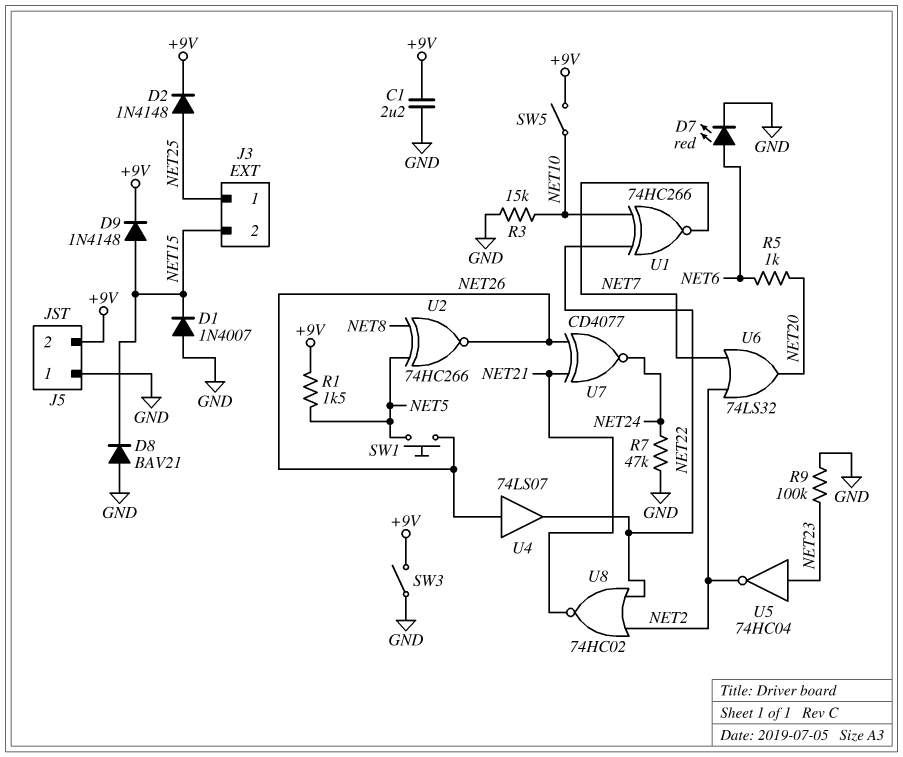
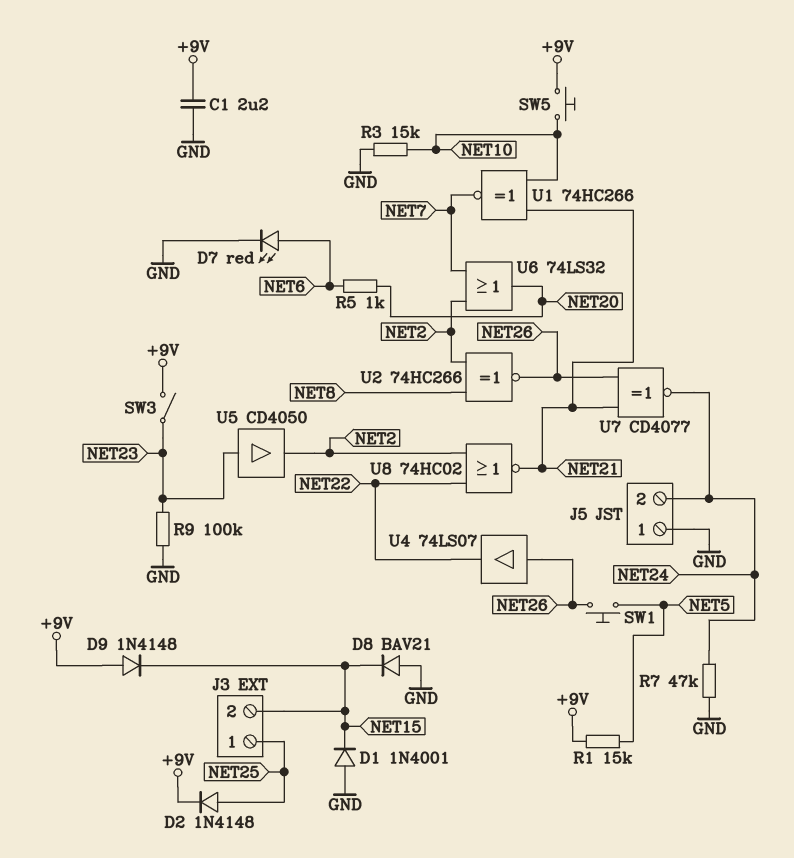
D1: diode 1N4007 (A GND, K NET15) -> diode 1N4001 (A GND, K NET15)
D9: diode 1N4148 (A NET15, K +9V) -> diode 1N4148 (A +9V, K NET15)
J5 pin 2: +9V -> NET24
R1: 1.5k (+9V, NET5) -> 15k (+9V, NET5)
SW3: switch (+9V, GND) -> switch (+9V, NET23)
SW5: switch (+9V, NET10) -> button (+9V, NET10)
U1: XNOR 74HC266 (in NET10, in NET22, out NET7) -> XNOR 74HC266 (in NET10, in NET21, out NET7)
U2: XNOR 74HC266 (in NET5, in NET8, out NET26) -> XNOR 74HC266 (in NET2, in NET8, out NET26)
U5: NOT 74HC04 (in NET23, out NET2) -> buffer CD4050 (in NET23, out NET2)

